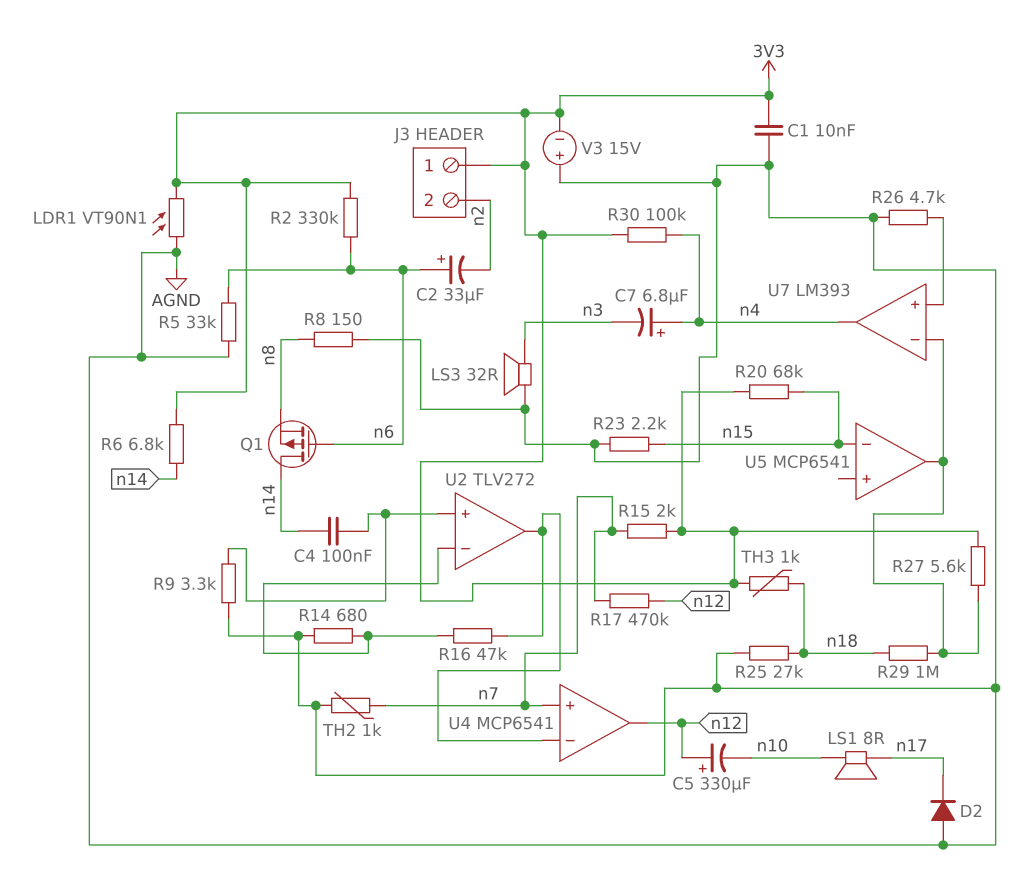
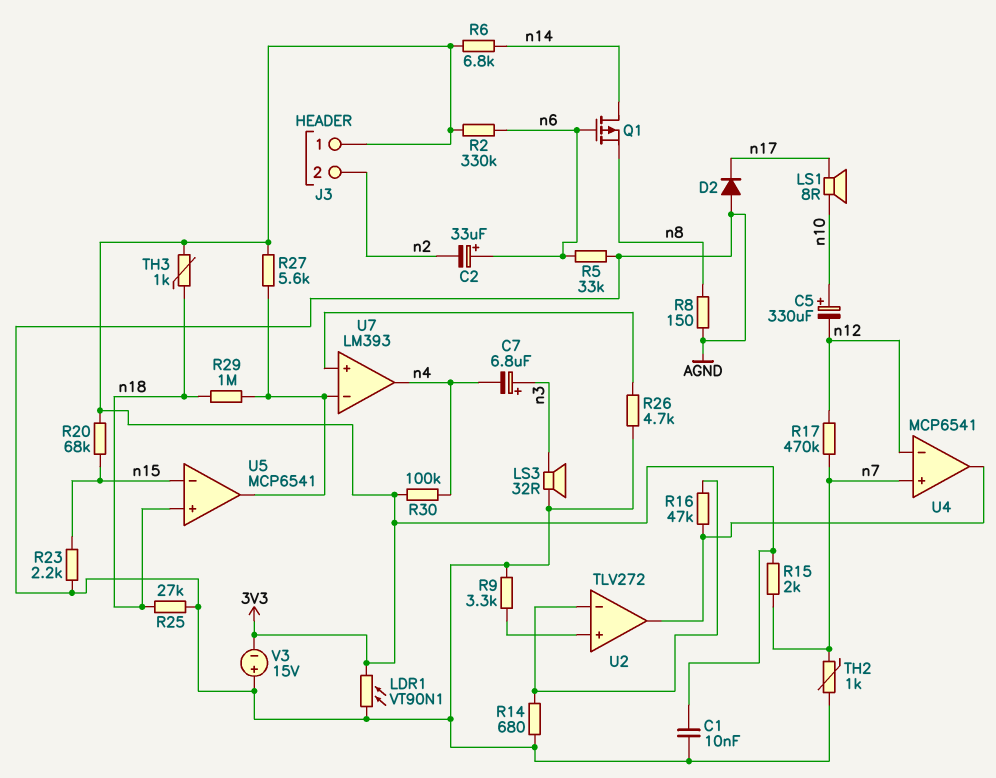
C4: 100nF (U2/in+, n14) -> none
C5: 330uF (plus n12, minus n10) -> 330uF (plus n10, minus n12)
C7: 6.8uF (plus n4, minus n3) -> 6.8uF (plus n3, minus n4)
U4 pin in-: U2/out -> n12
U4 pin out: n12 -> U2/out
U5 pin in+: none -> n18

